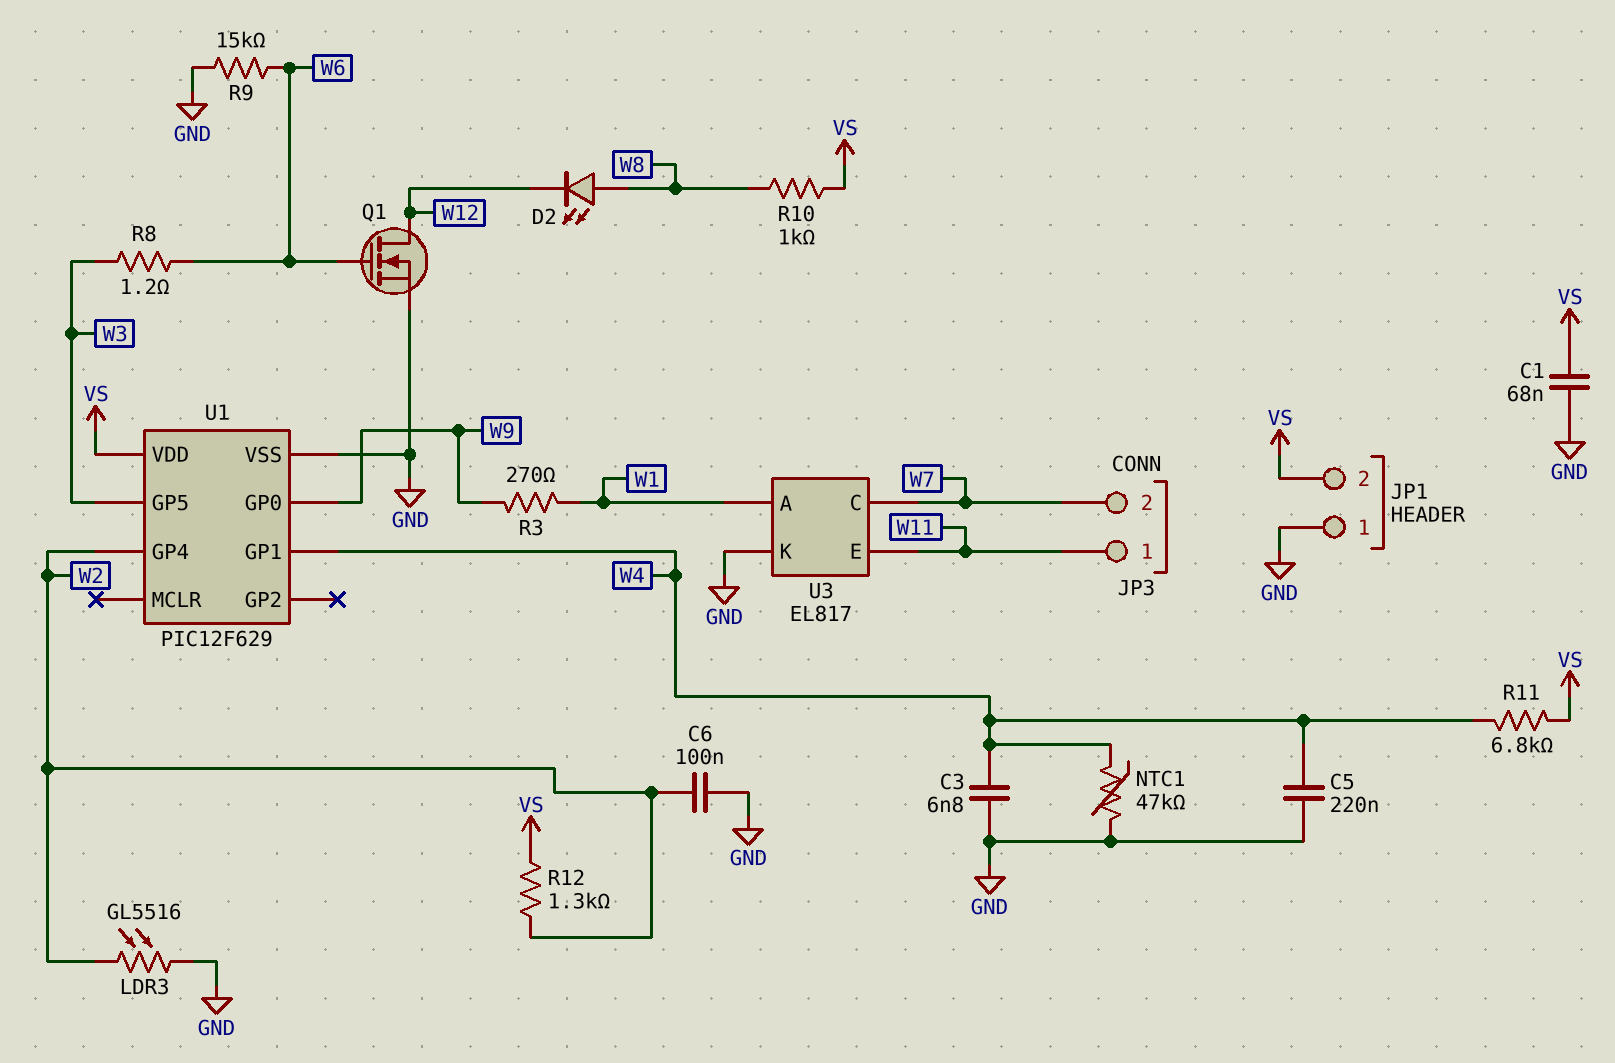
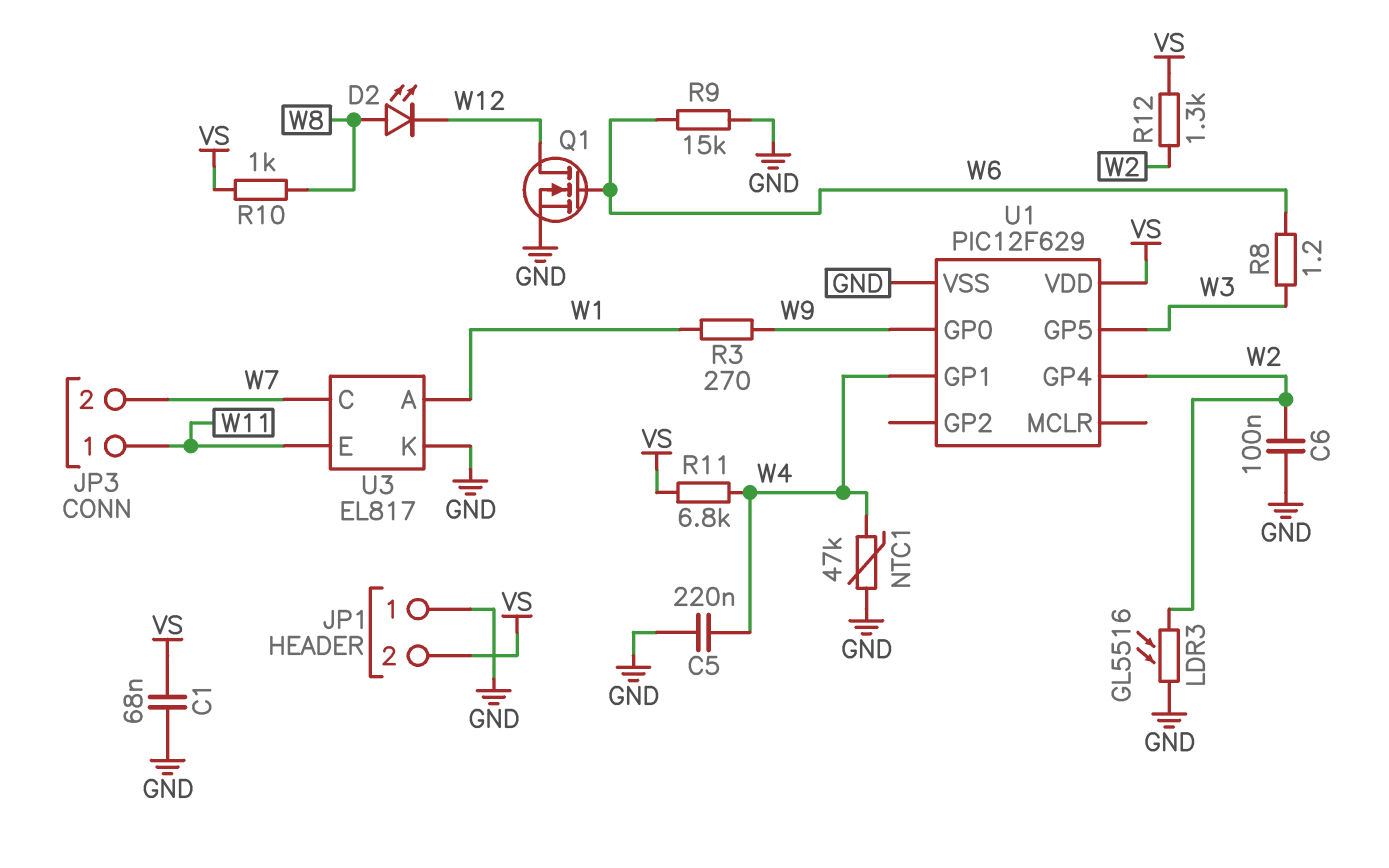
C3: 6.8nF (GND, W4) -> none

